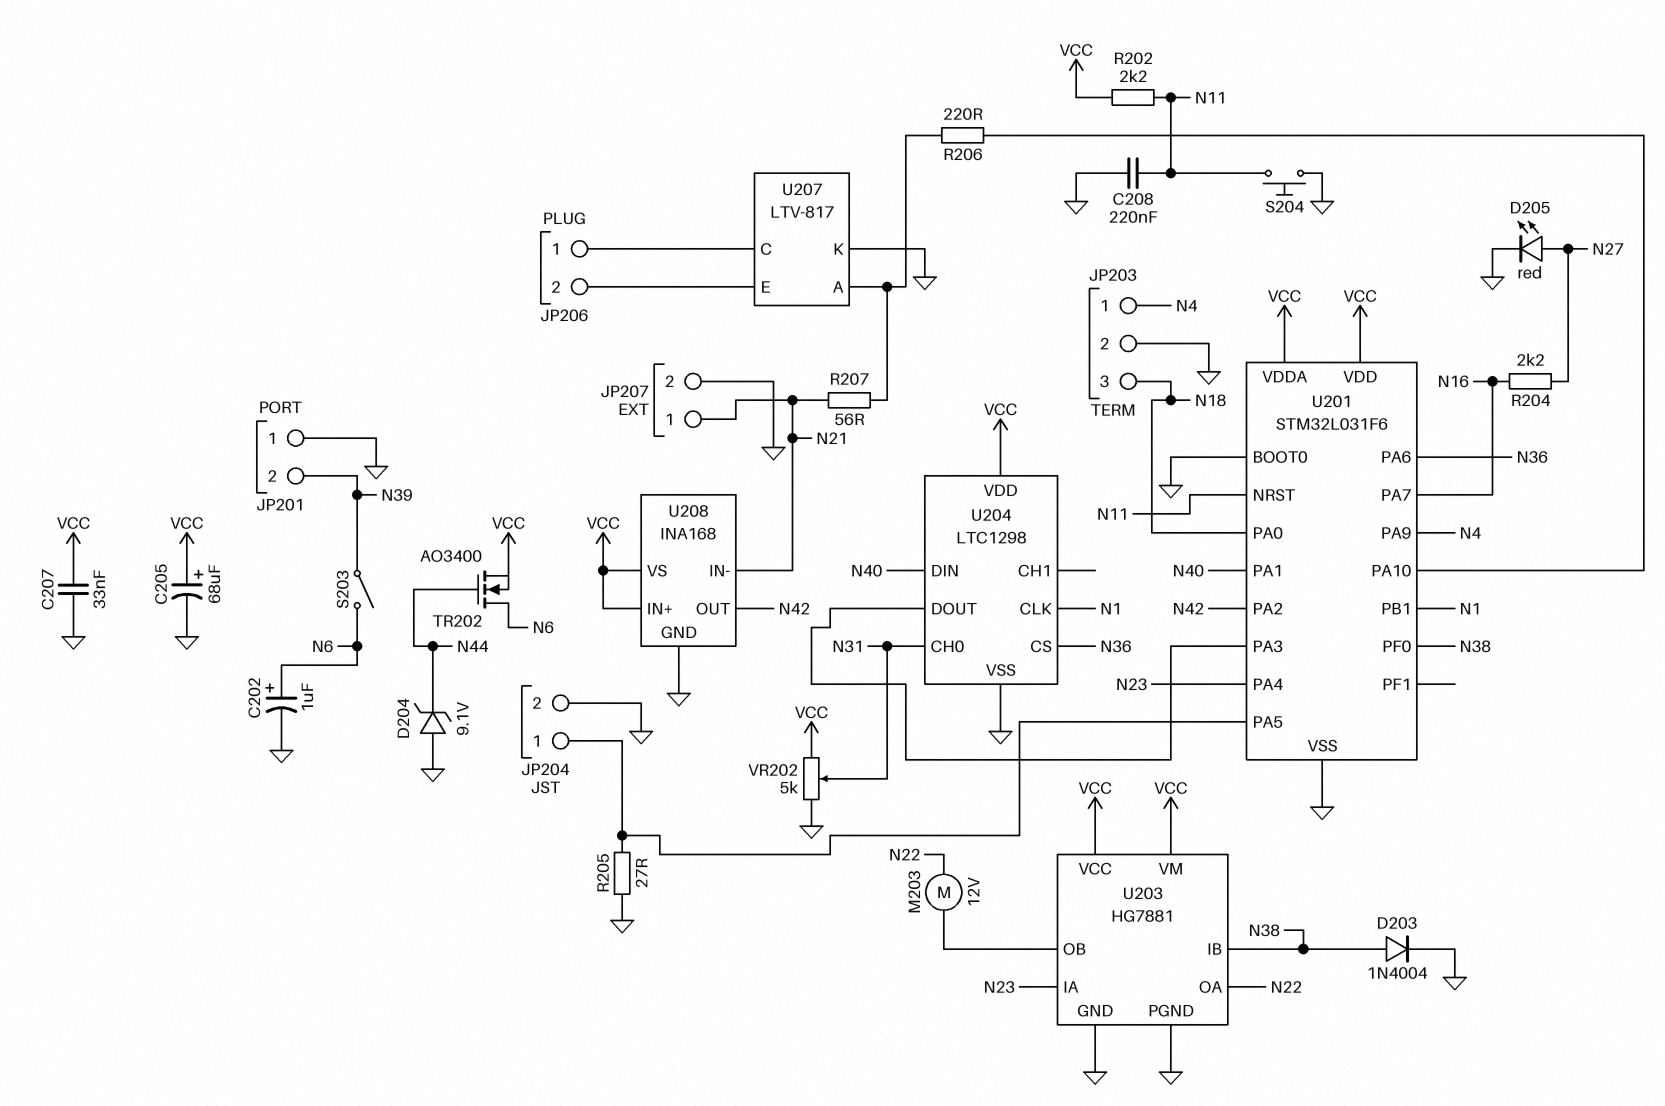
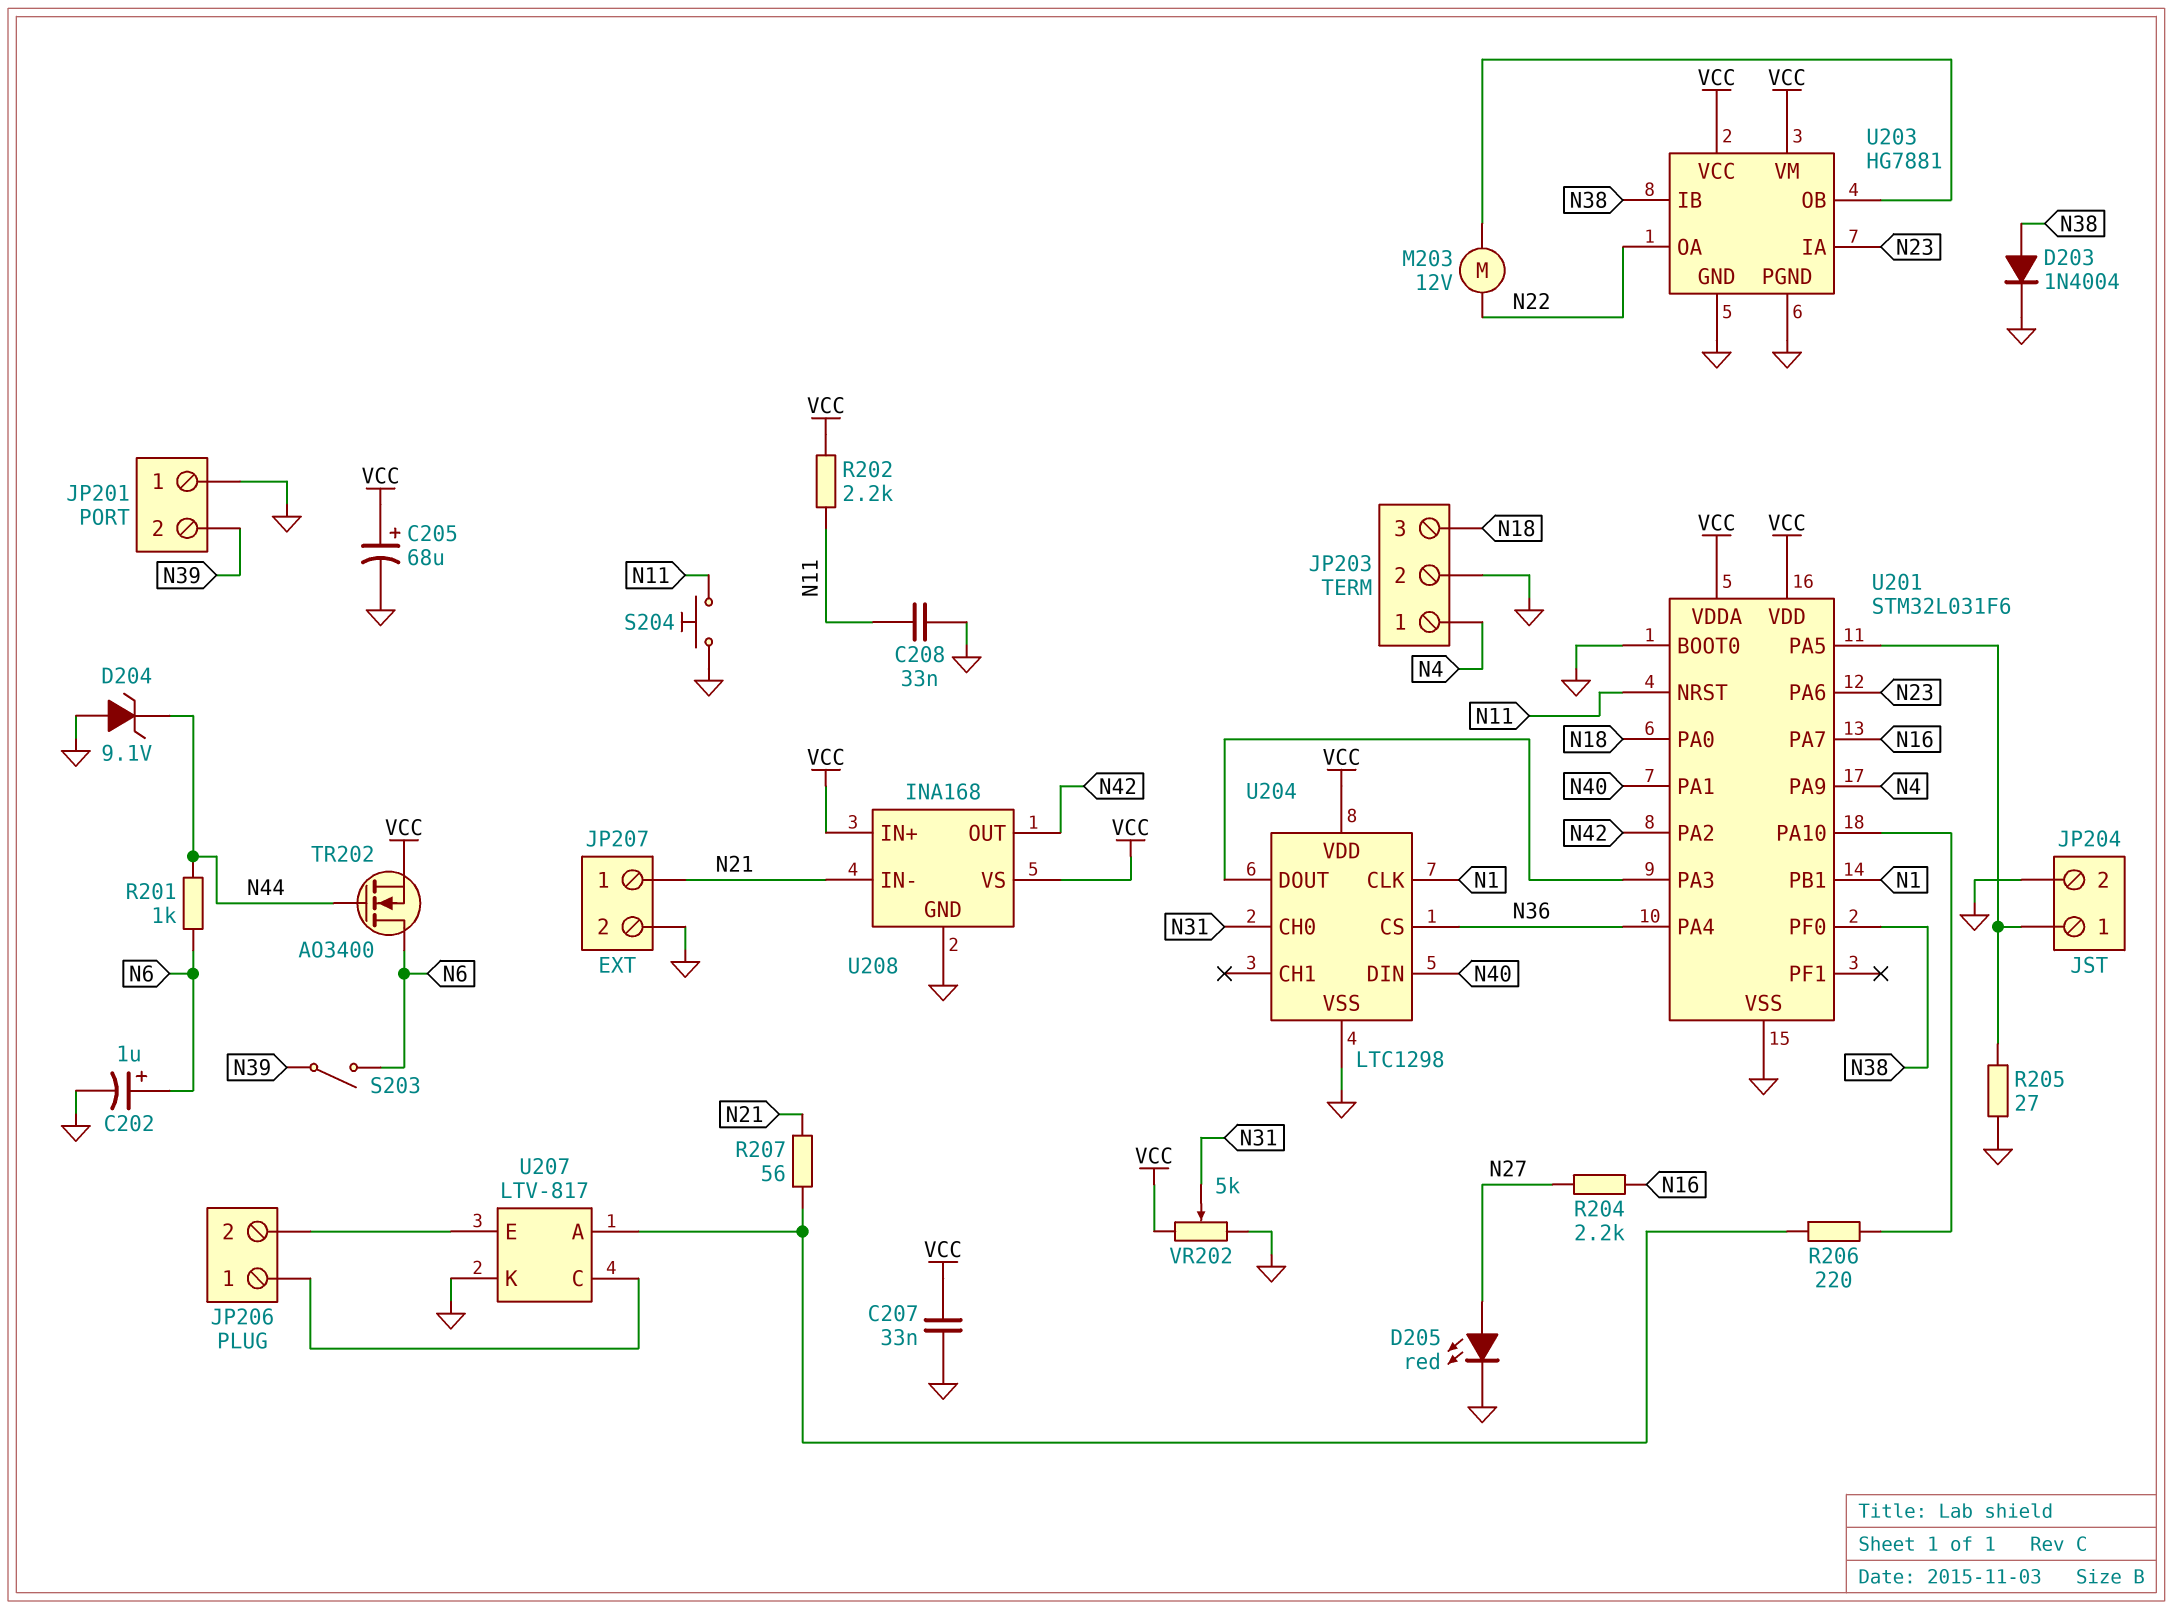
C208: 220nF (GND, N11) -> 33nF (GND, N11)
R201: none -> 1k (N6, N44)
U201 pin PA4: N23 -> N36
U201 pin PA6: N36 -> N23

